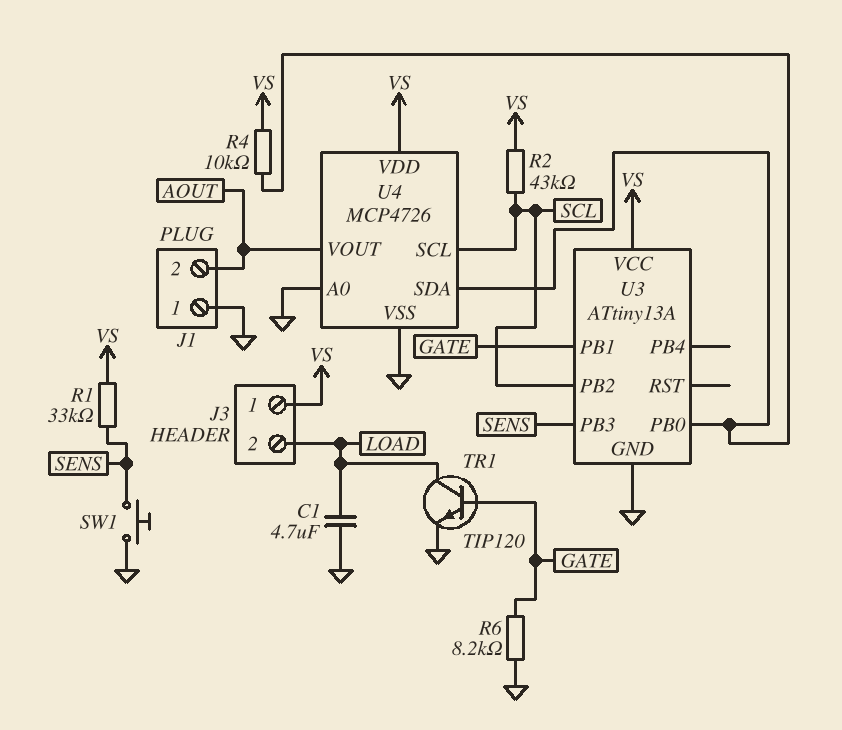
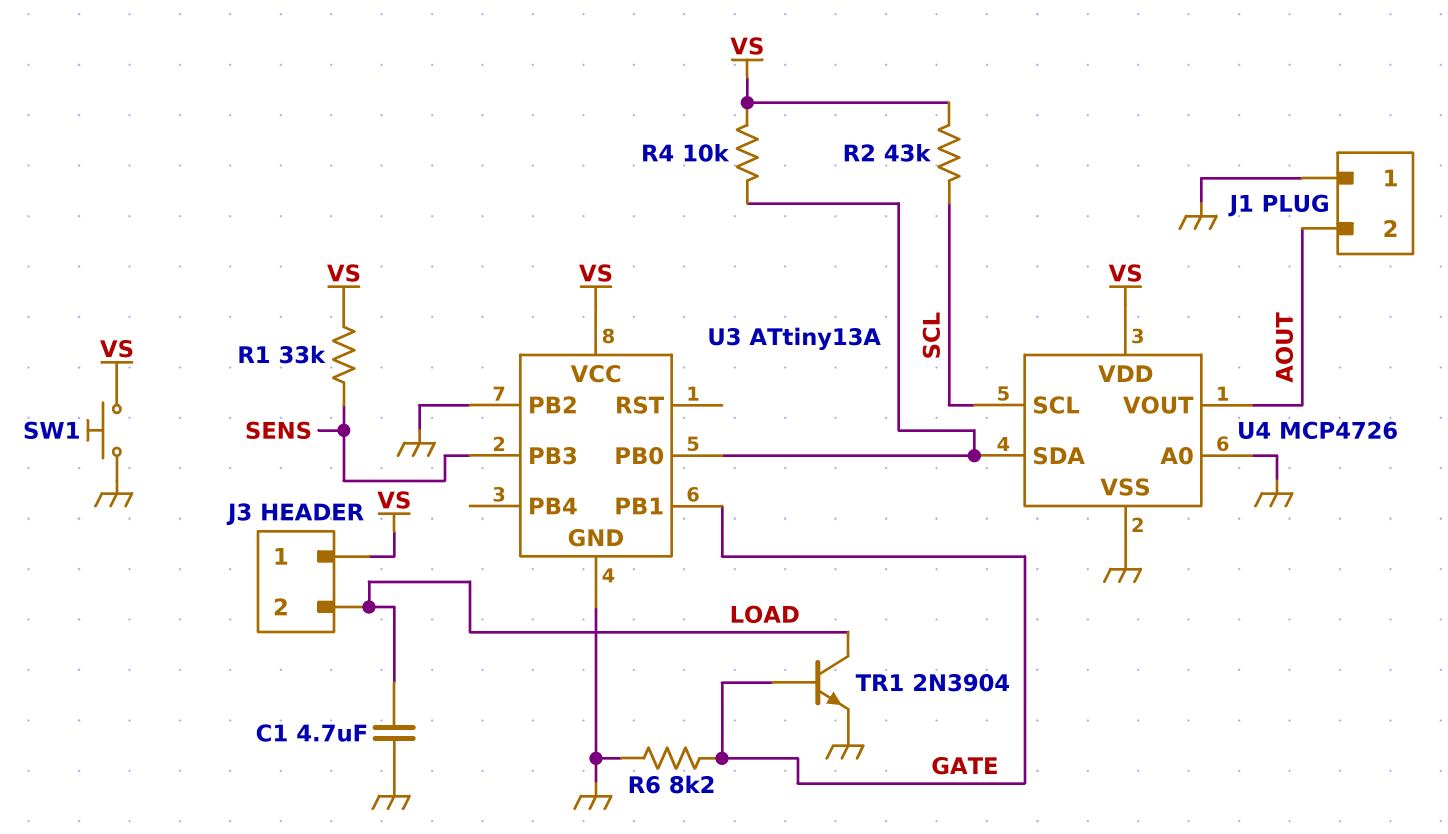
SW1: button (GND, SENS) -> button (GND, VS)
TR1: NPN TIP120 (B GATE, C LOAD, E GND) -> NPN 2N3904 (B GATE, C LOAD, E GND)
U3 pin PB2: SCL -> GND

